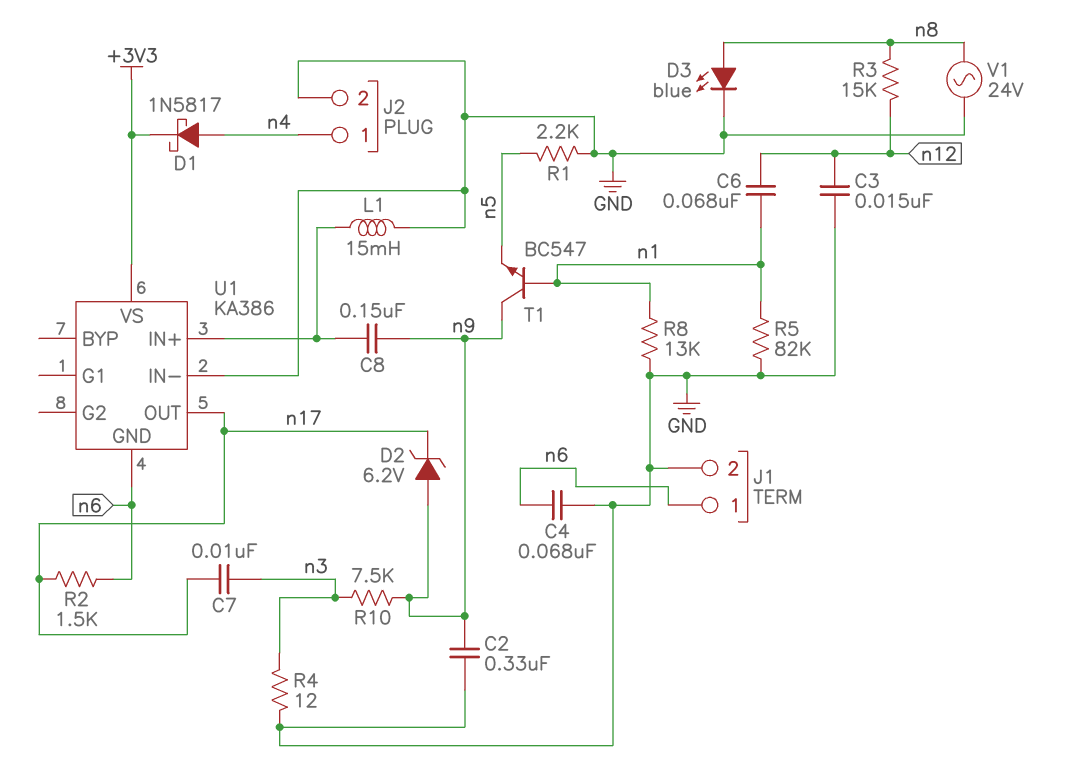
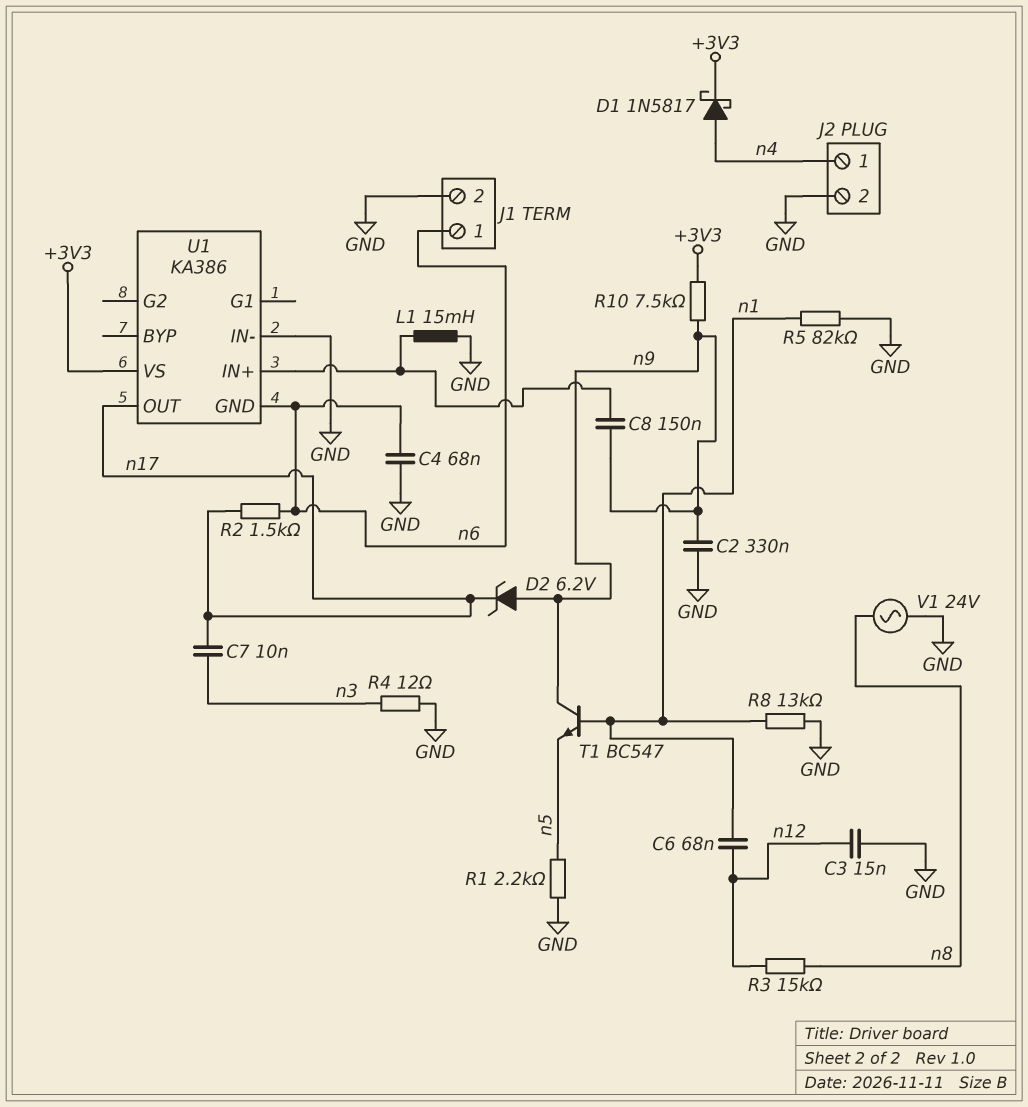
D3: LED blue (A n8, K GND) -> none
R10: 7.5k (n3, n9) -> 7.5k (+3V3, n9)

